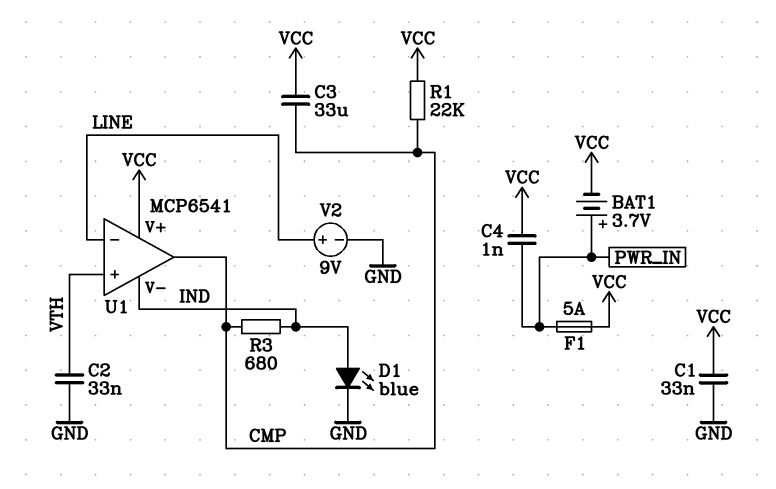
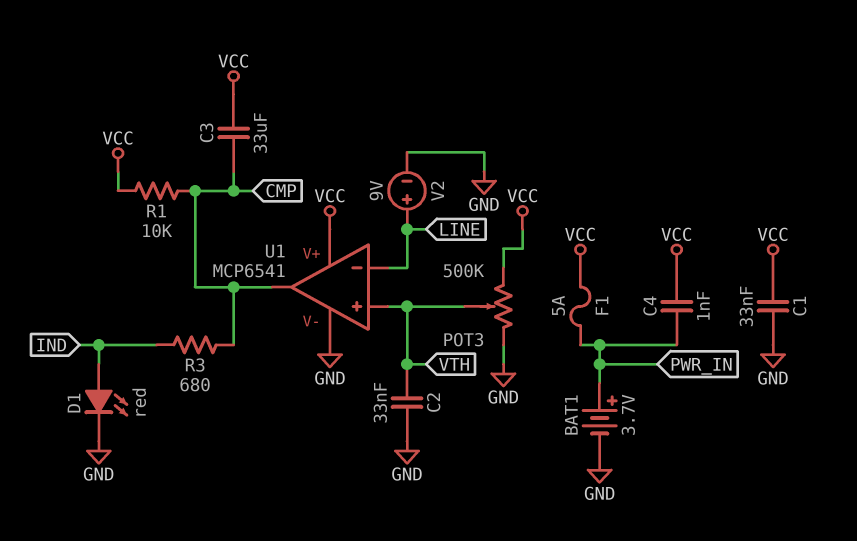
BAT1: 3.7V (plus PWR_IN, minus VCC) -> 3.7V (plus PWR_IN, minus GND)
D1: LED blue (A IND, K GND) -> LED red (A IND, K GND)
POT3: none -> 500k (GND, VCC, wiper VTH)
R1: 22k (CMP, VCC) -> 10k (CMP, VCC)
U1 pin V-: IND -> GND

